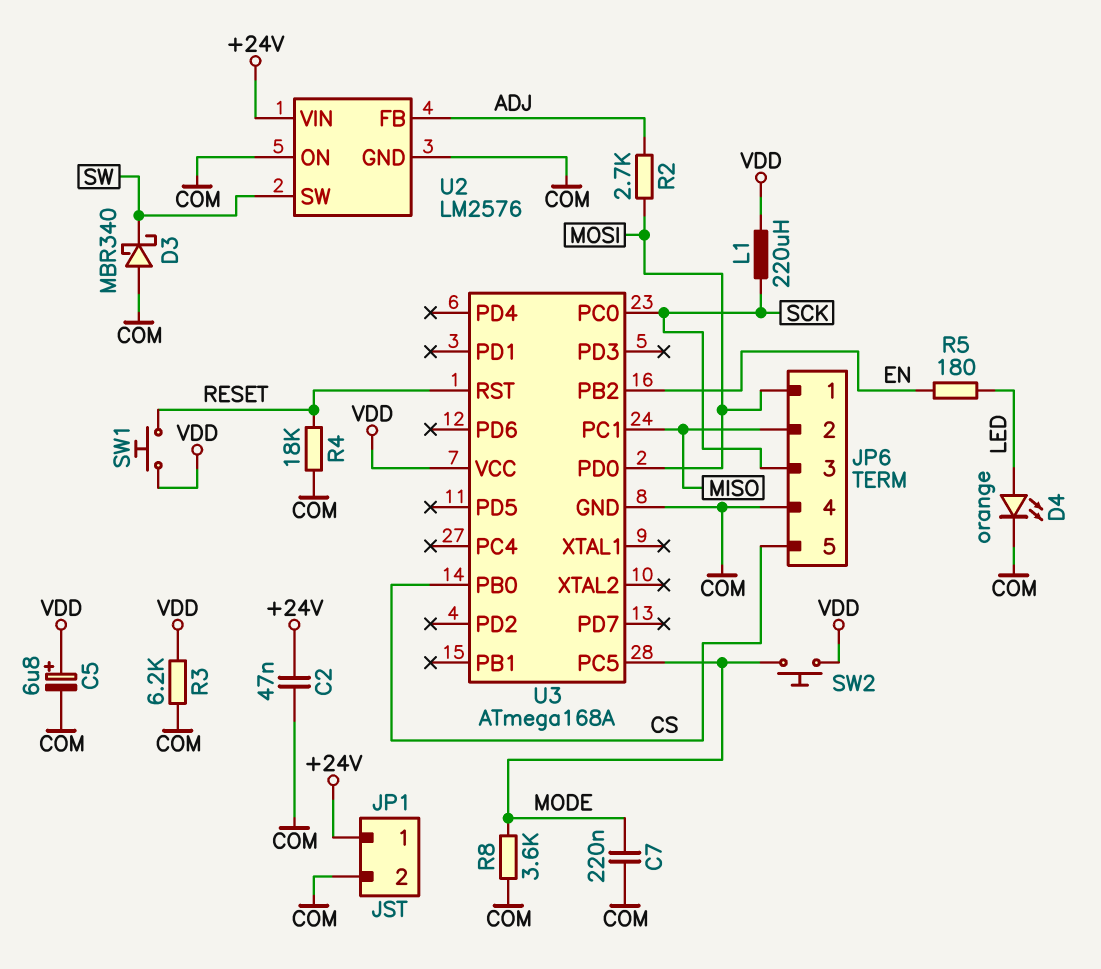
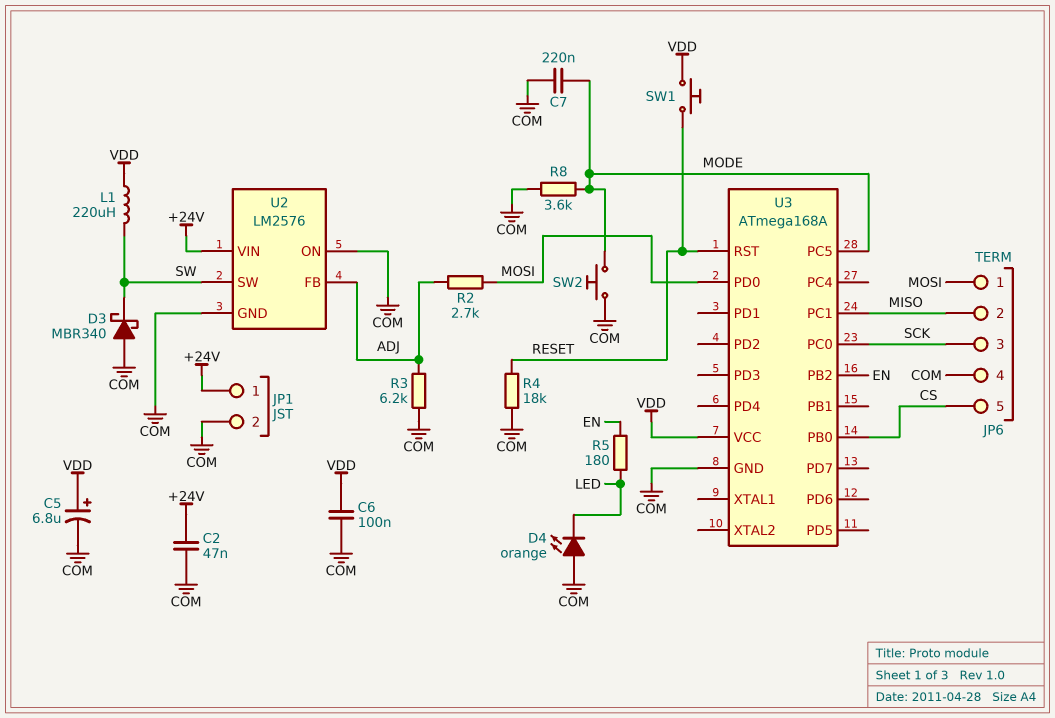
C6: none -> 100nF (COM, VDD)
D4: LED orange (A LED, K COM) -> LED orange (A COM, K LED)
L1: 220uH (SCK, VDD) -> 220uH (SW, VDD)
R3: 6.2k (COM, VDD) -> 6.2k (ADJ, COM)
SW2: button (MODE, VDD) -> button (COM, MODE)

